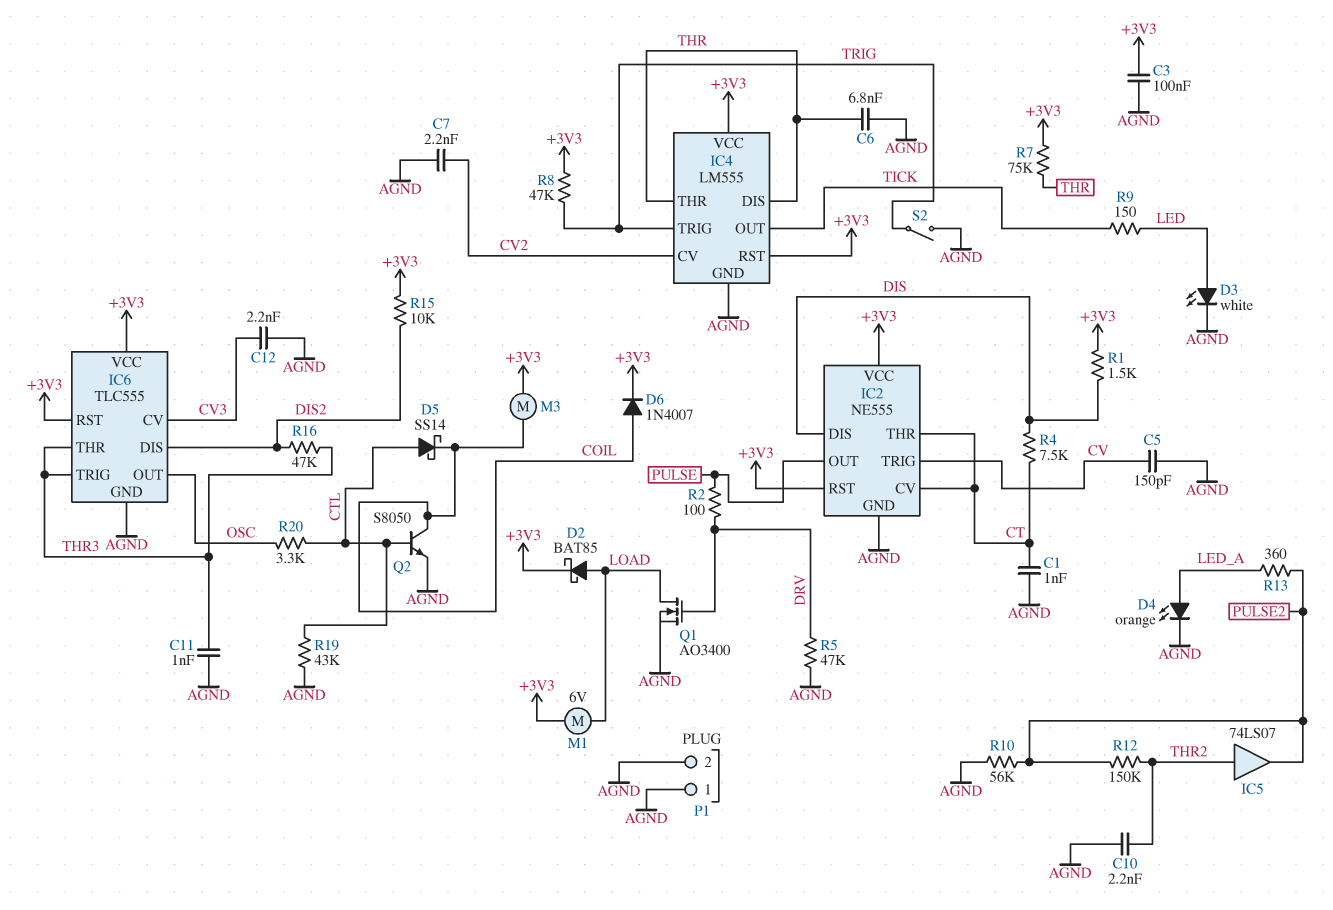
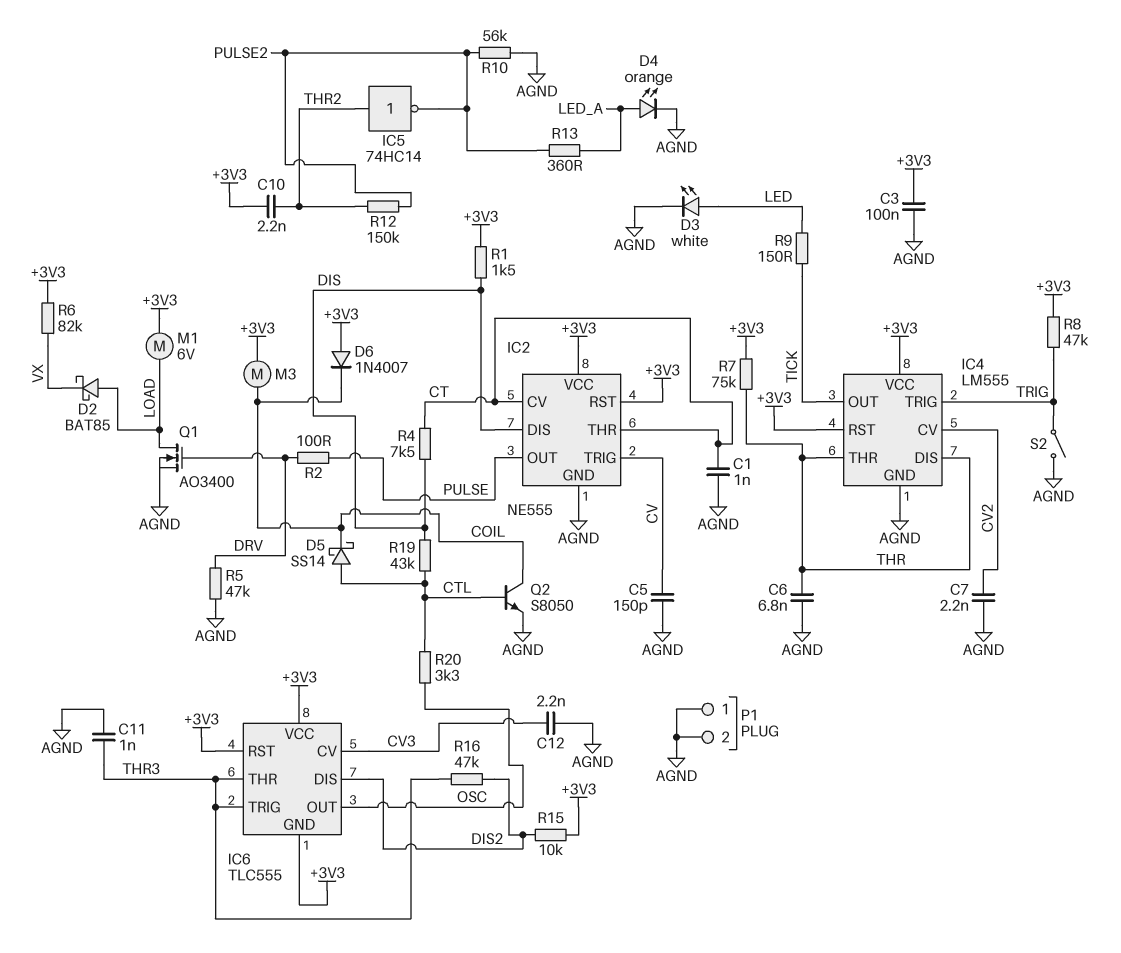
C10: 2.2nF (AGND, THR2) -> 2.2nF (+3V3, THR2)
D2: schottky BAT85 (A LOAD, K +3V3) -> schottky BAT85 (A LOAD, K VX)
D6: diode 1N4007 (A COIL, K +3V3) -> diode 1N4007 (A +3V3, K COIL)
IC5: buffer 74LS07 (in THR2, out PULSE2) -> NOT 74HC14 (in THR2, out PULSE2)
IC6 pin GND: AGND -> +3V3
R6: none -> 82k (+3V3, VX)
R19: 43k (AGND, CTL) -> 43k (CTL, DIS)

